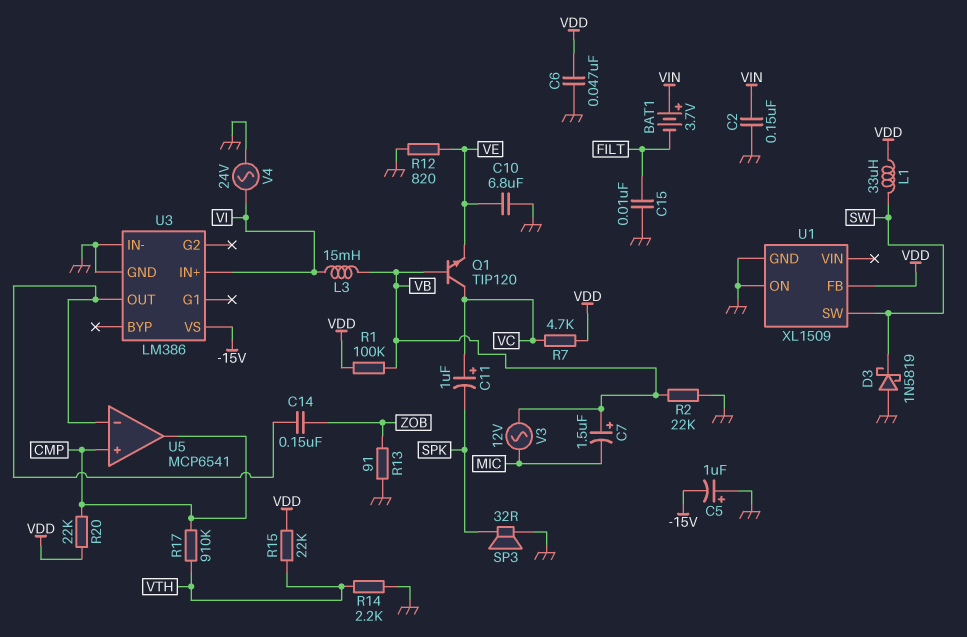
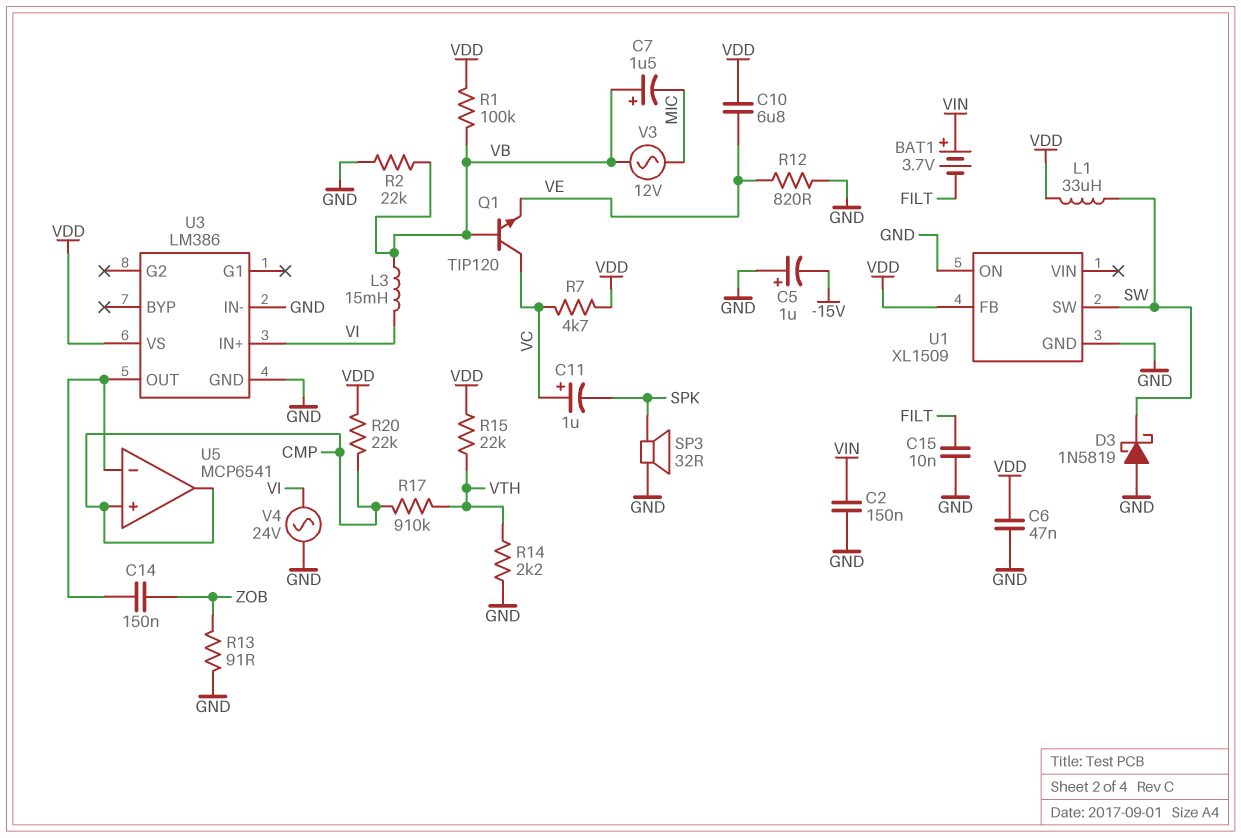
C10: 6.8uF (GND, VE) -> 6.8uF (VDD, VE)
U3 pin VS: -15V -> VDD

